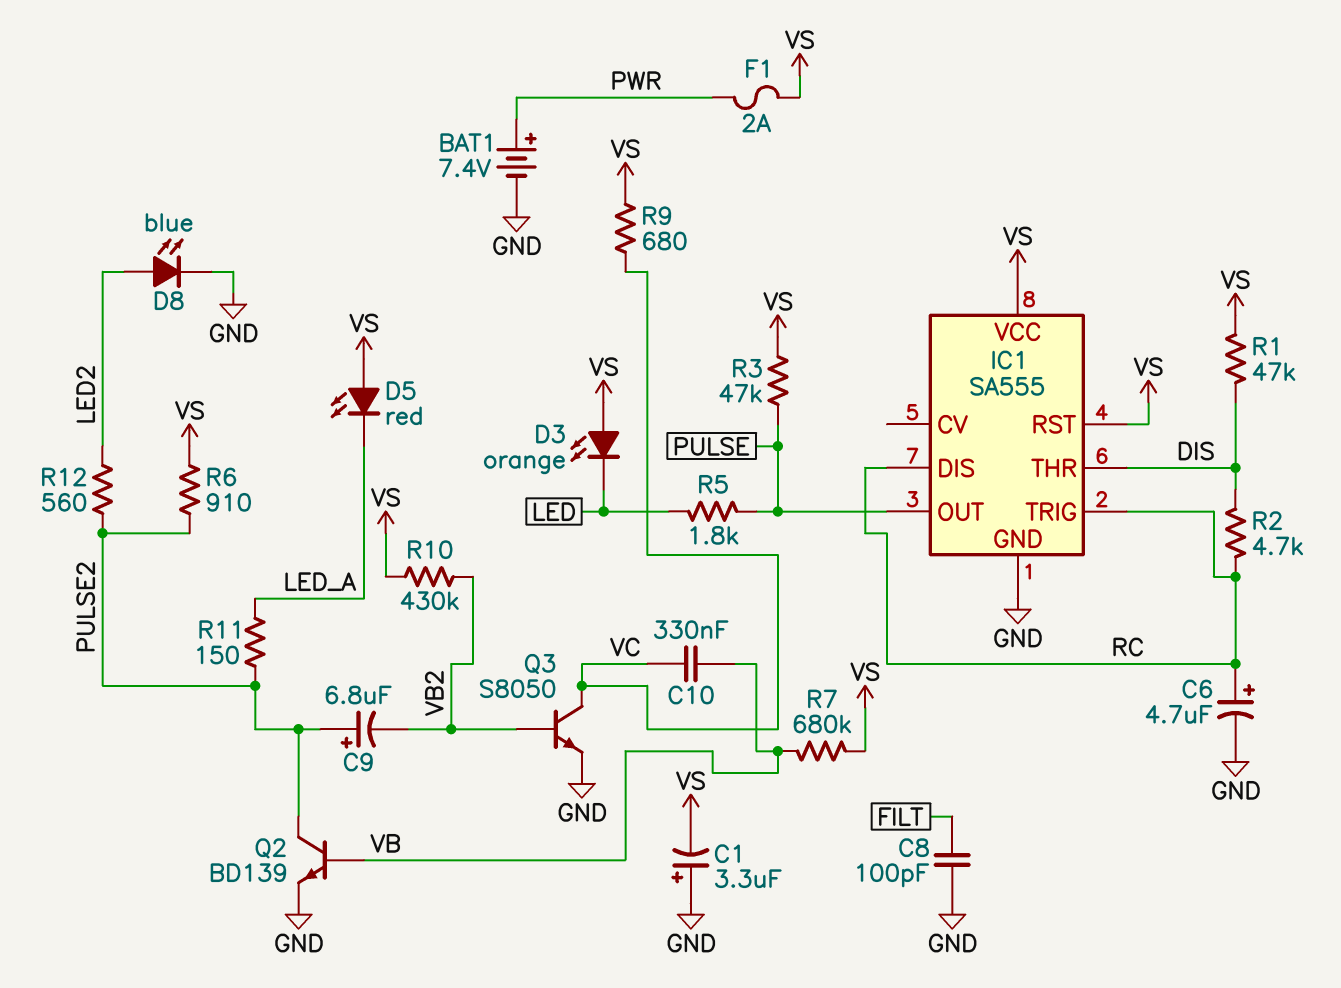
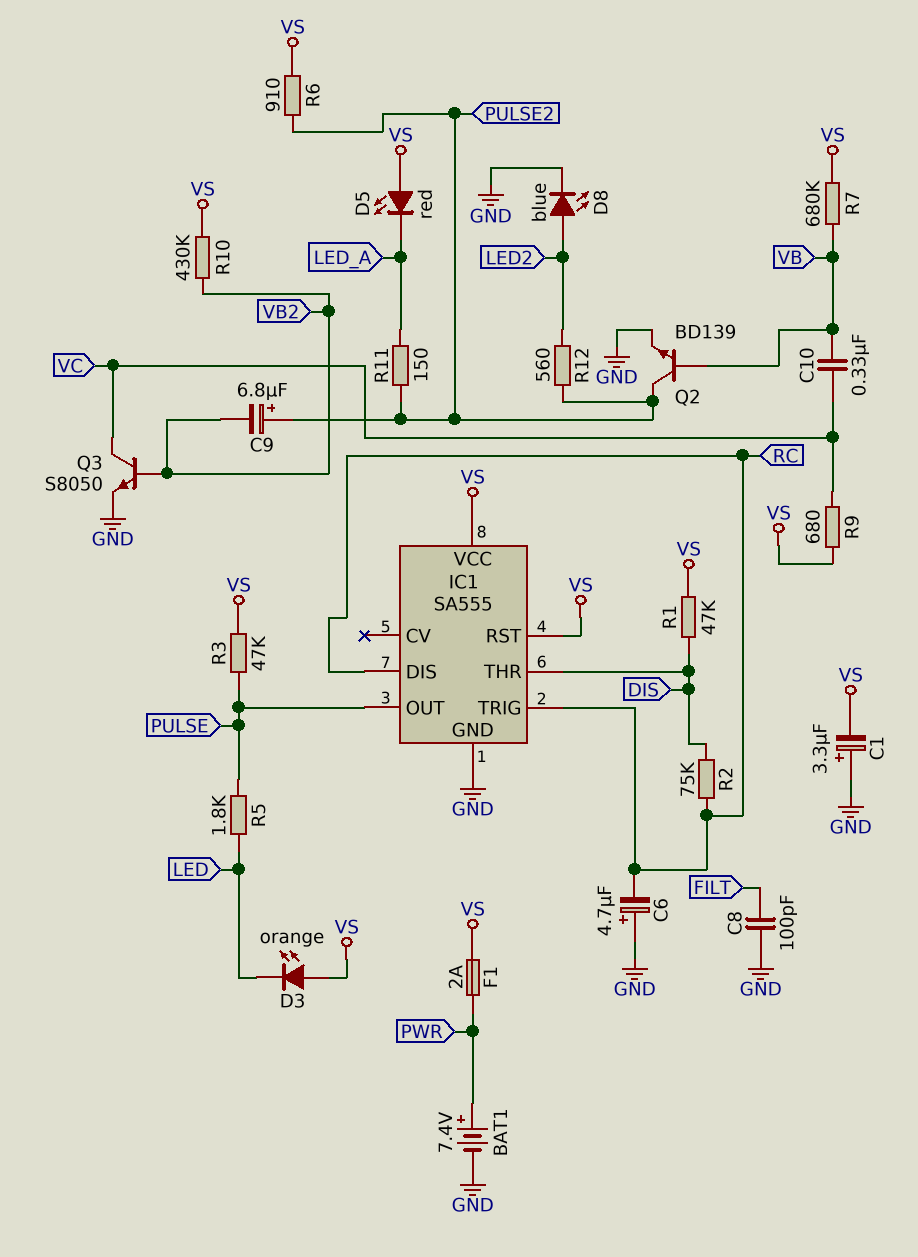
C6: 4.7uF (plus RC, minus GND) -> 4.7uF (plus GND, minus RC)
R2: 4.7k (DIS, RC) -> 75k (DIS, RC)

